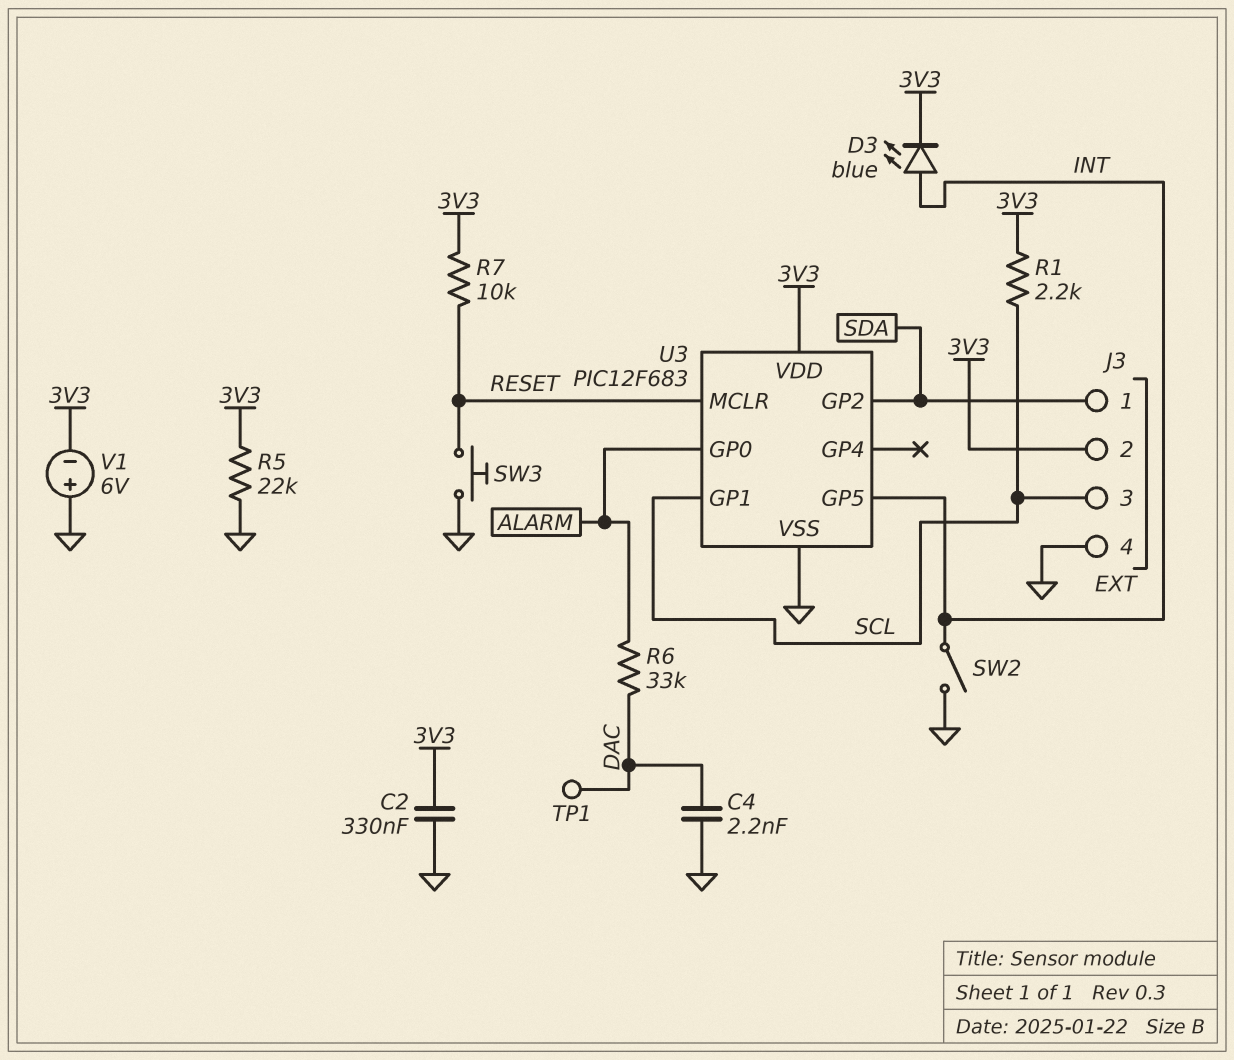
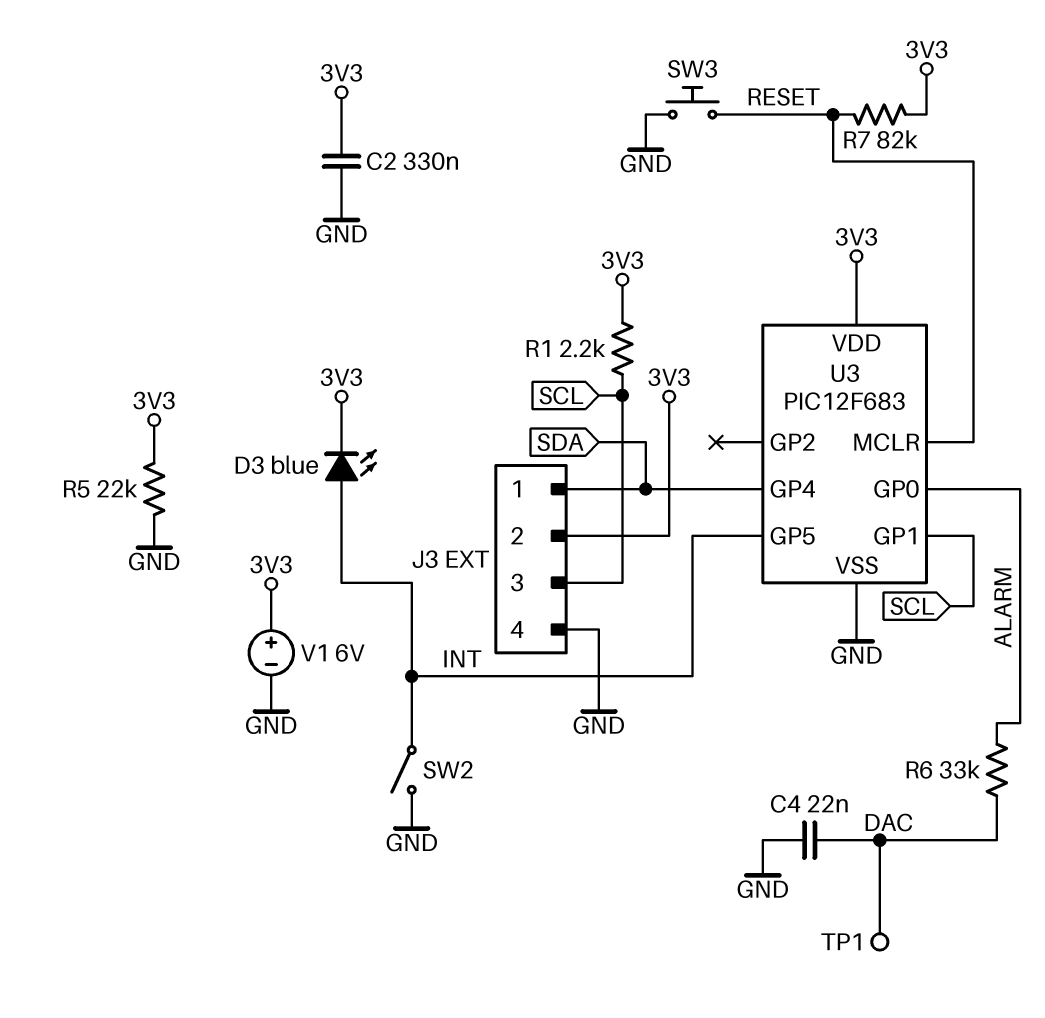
C4: 2.2nF (DAC, GND) -> 22nF (DAC, GND)
R7: 10k (3V3, RESET) -> 82k (3V3, RESET)
U3 pin GP2: SDA -> none
U3 pin GP4: none -> SDA
V1: 6V (plus GND, minus 3V3) -> 6V (plus 3V3, minus GND)

